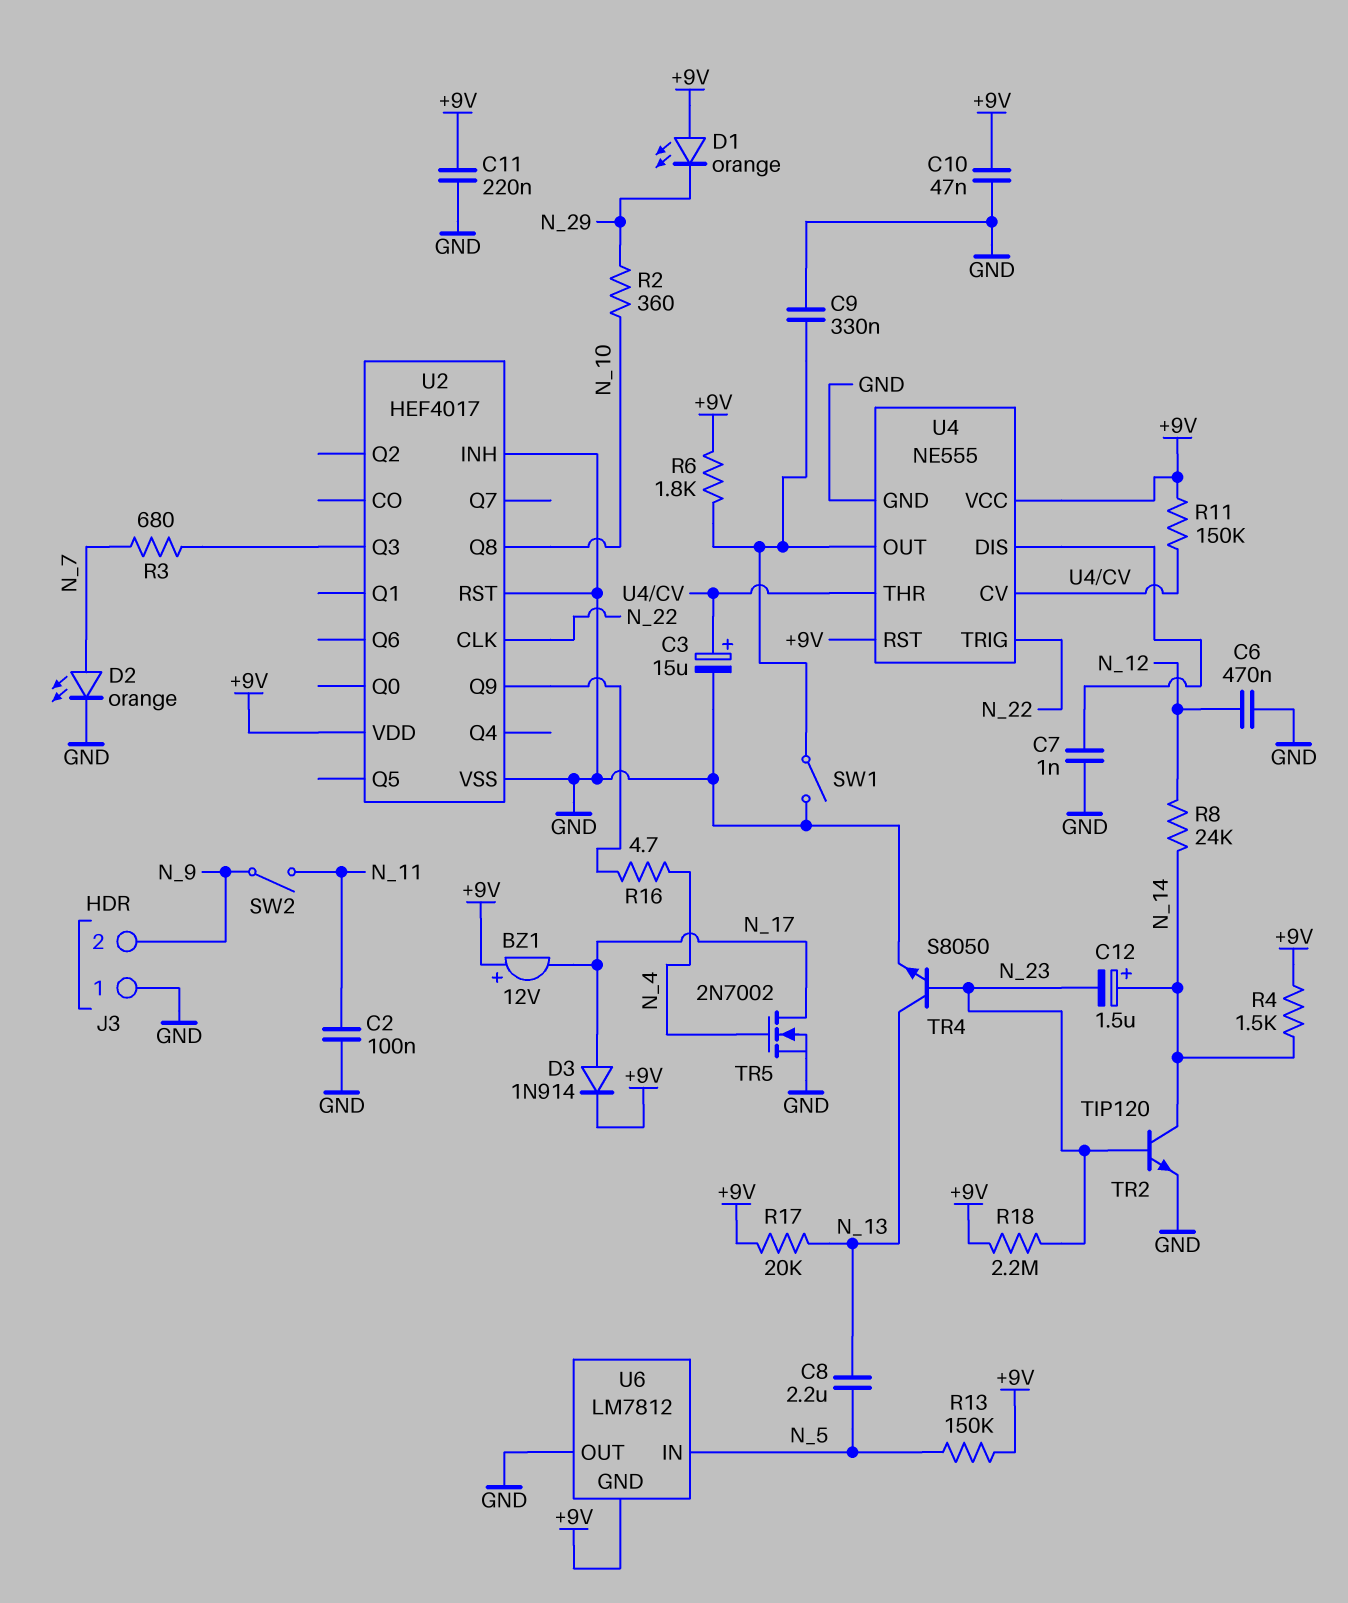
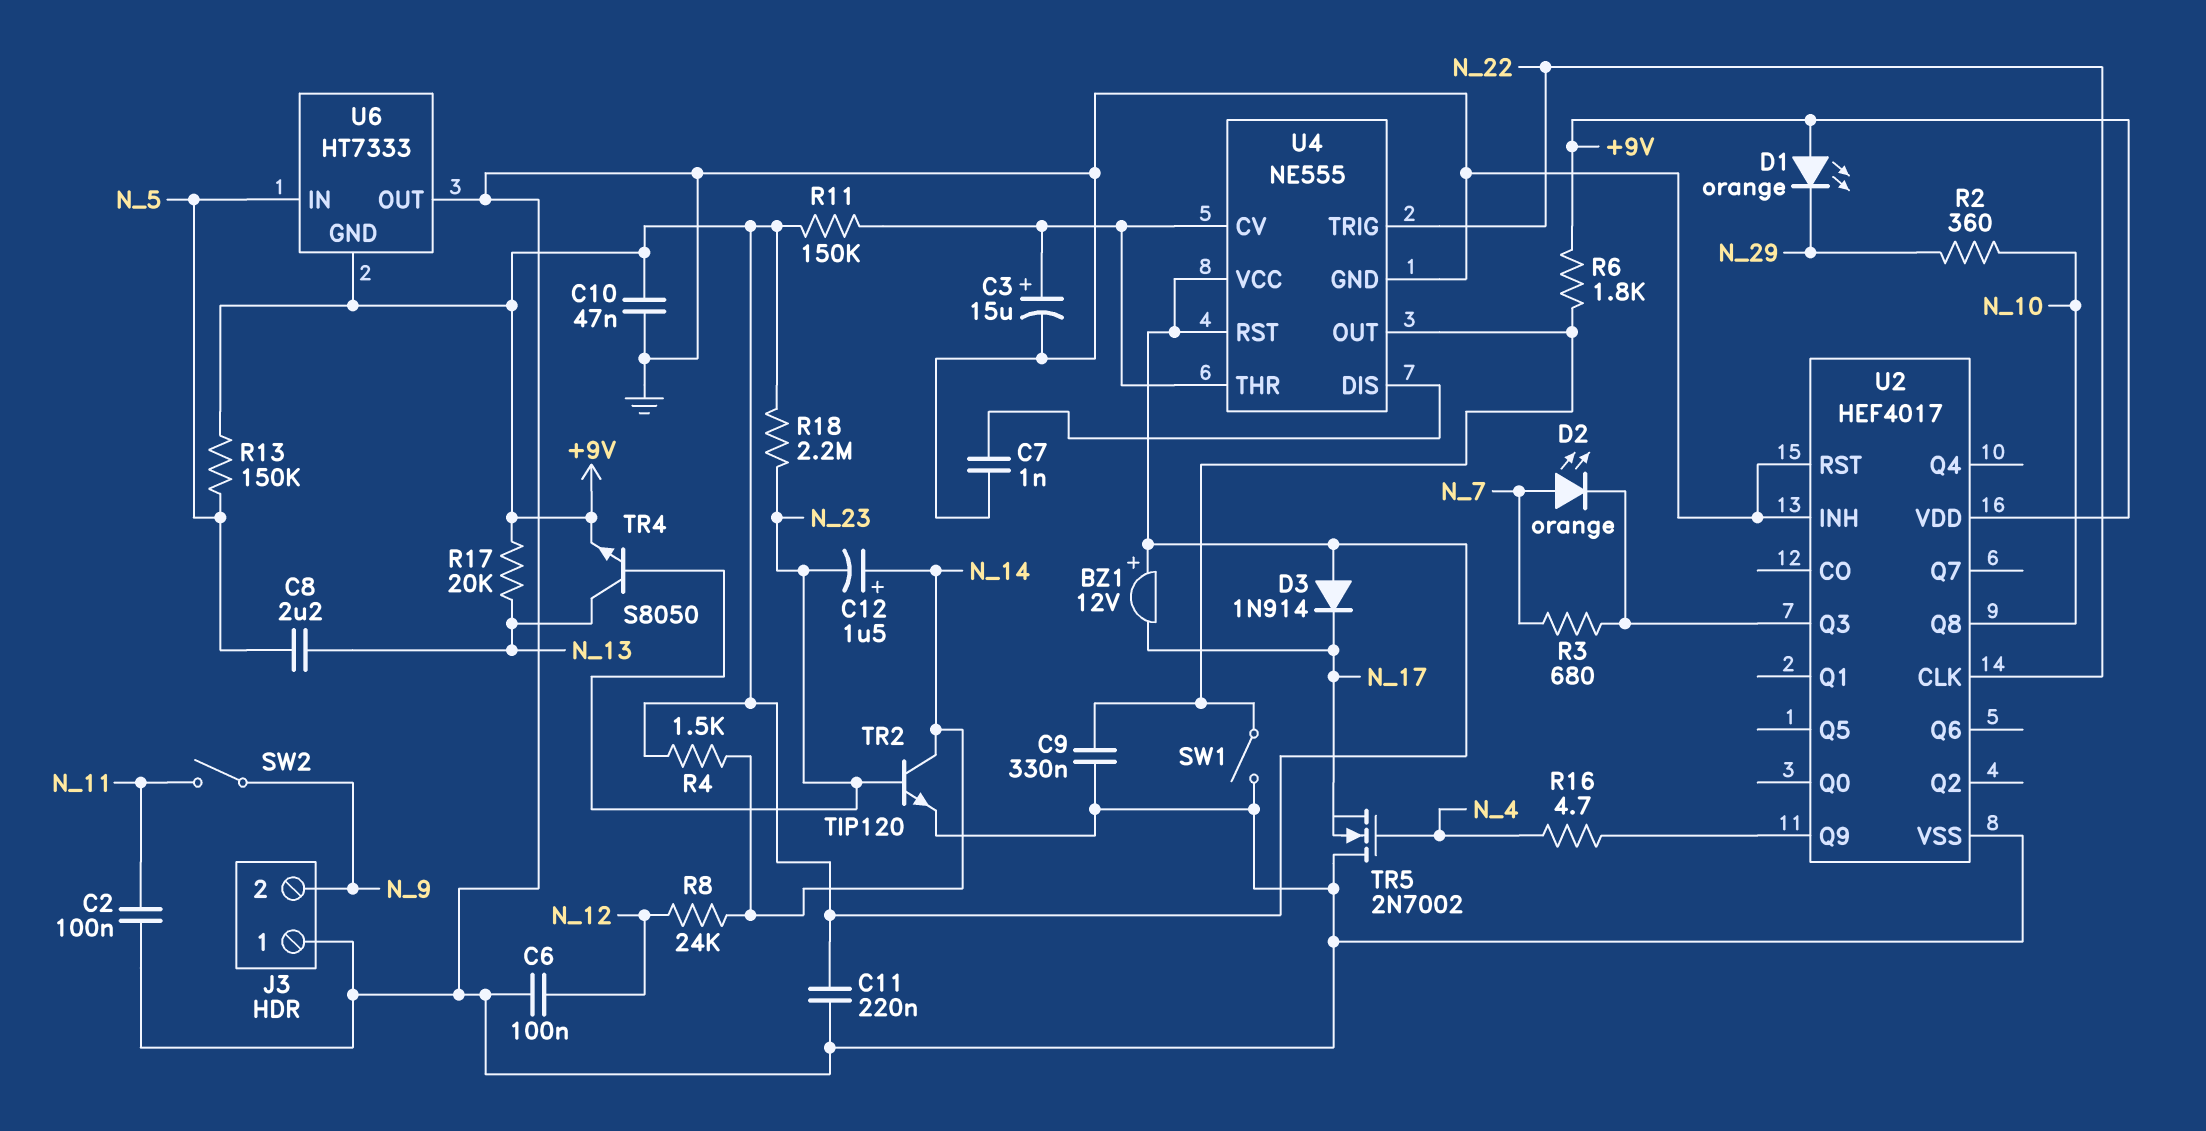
C6: 470nF (GND, N_12) -> 100nF (GND, N_12)
D2: LED orange (A N_7, K GND) -> LED orange (A N_7, K U2/Q3)
D3: diode 1N914 (A N_17, K +9V) -> diode 1N914 (A +9V, K N_17)
TR4: NPN S8050 (B N_23, C N_13, E GND) -> NPN S8050 (B N_23, C N_13, E +9V)
TR5: NMOS 2N7002 (G N_4, D N_17, S GND) -> NMOS 2N7002 (G N_4, D GND, S N_17)
U6: LM7812 -> HT7333

